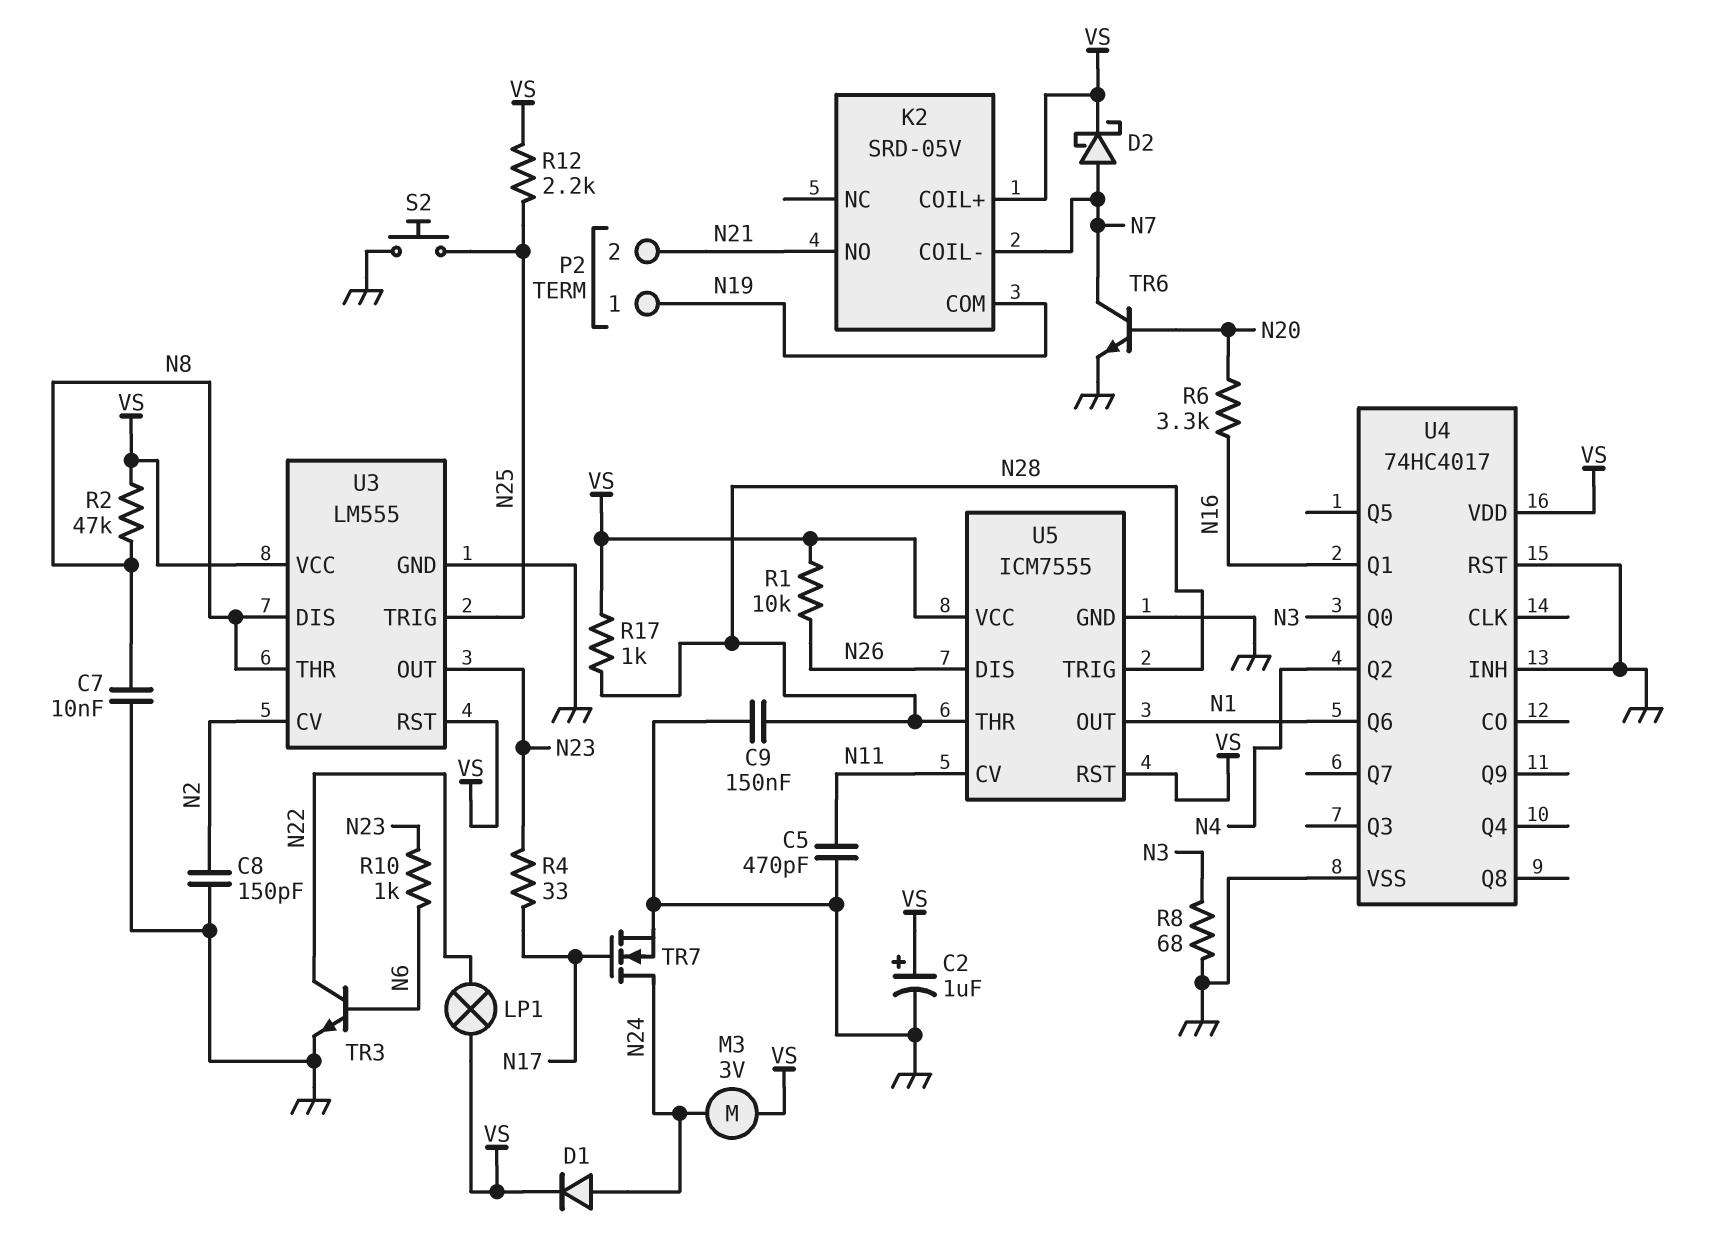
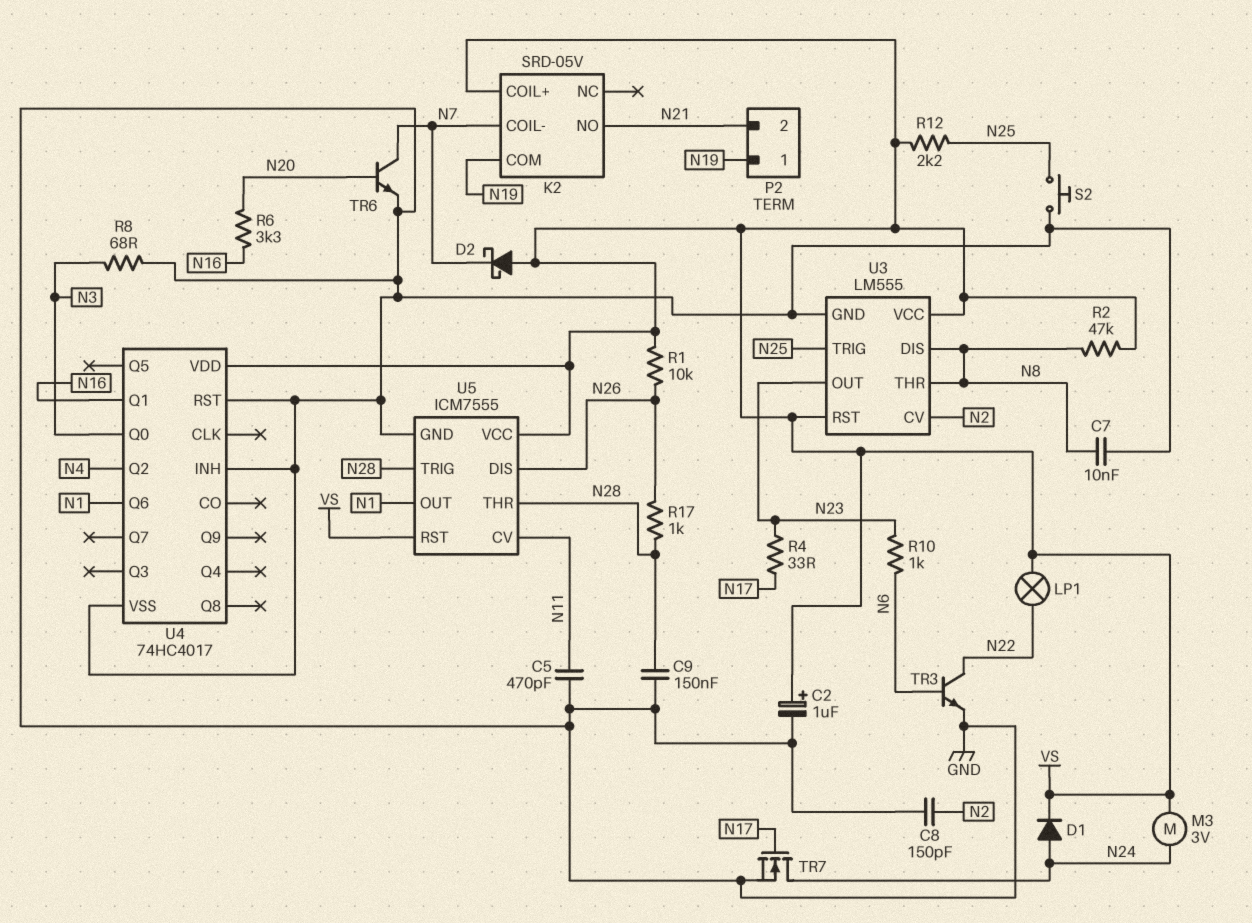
D2: schottky (A N7, K VS) -> schottky (A VS, K N7)
R17: 1k (N28, VS) -> 1k (N26, N28)

